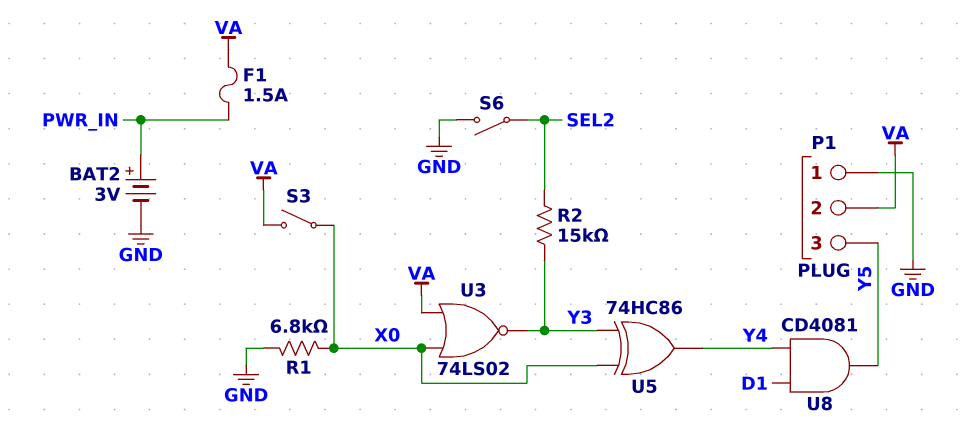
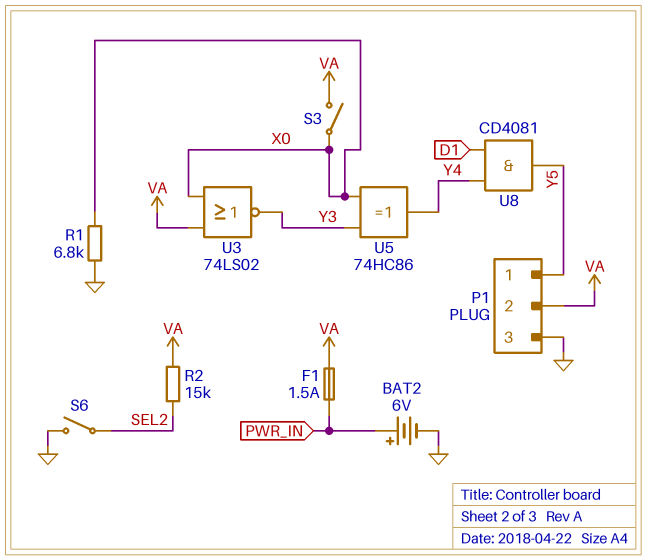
BAT2: 3V (plus PWR_IN, minus GND) -> 6V (plus PWR_IN, minus GND)
P1 pin 1: GND -> Y5
P1 pin 3: Y5 -> GND
R2: 15k (SEL2, Y3) -> 15k (SEL2, VA)

